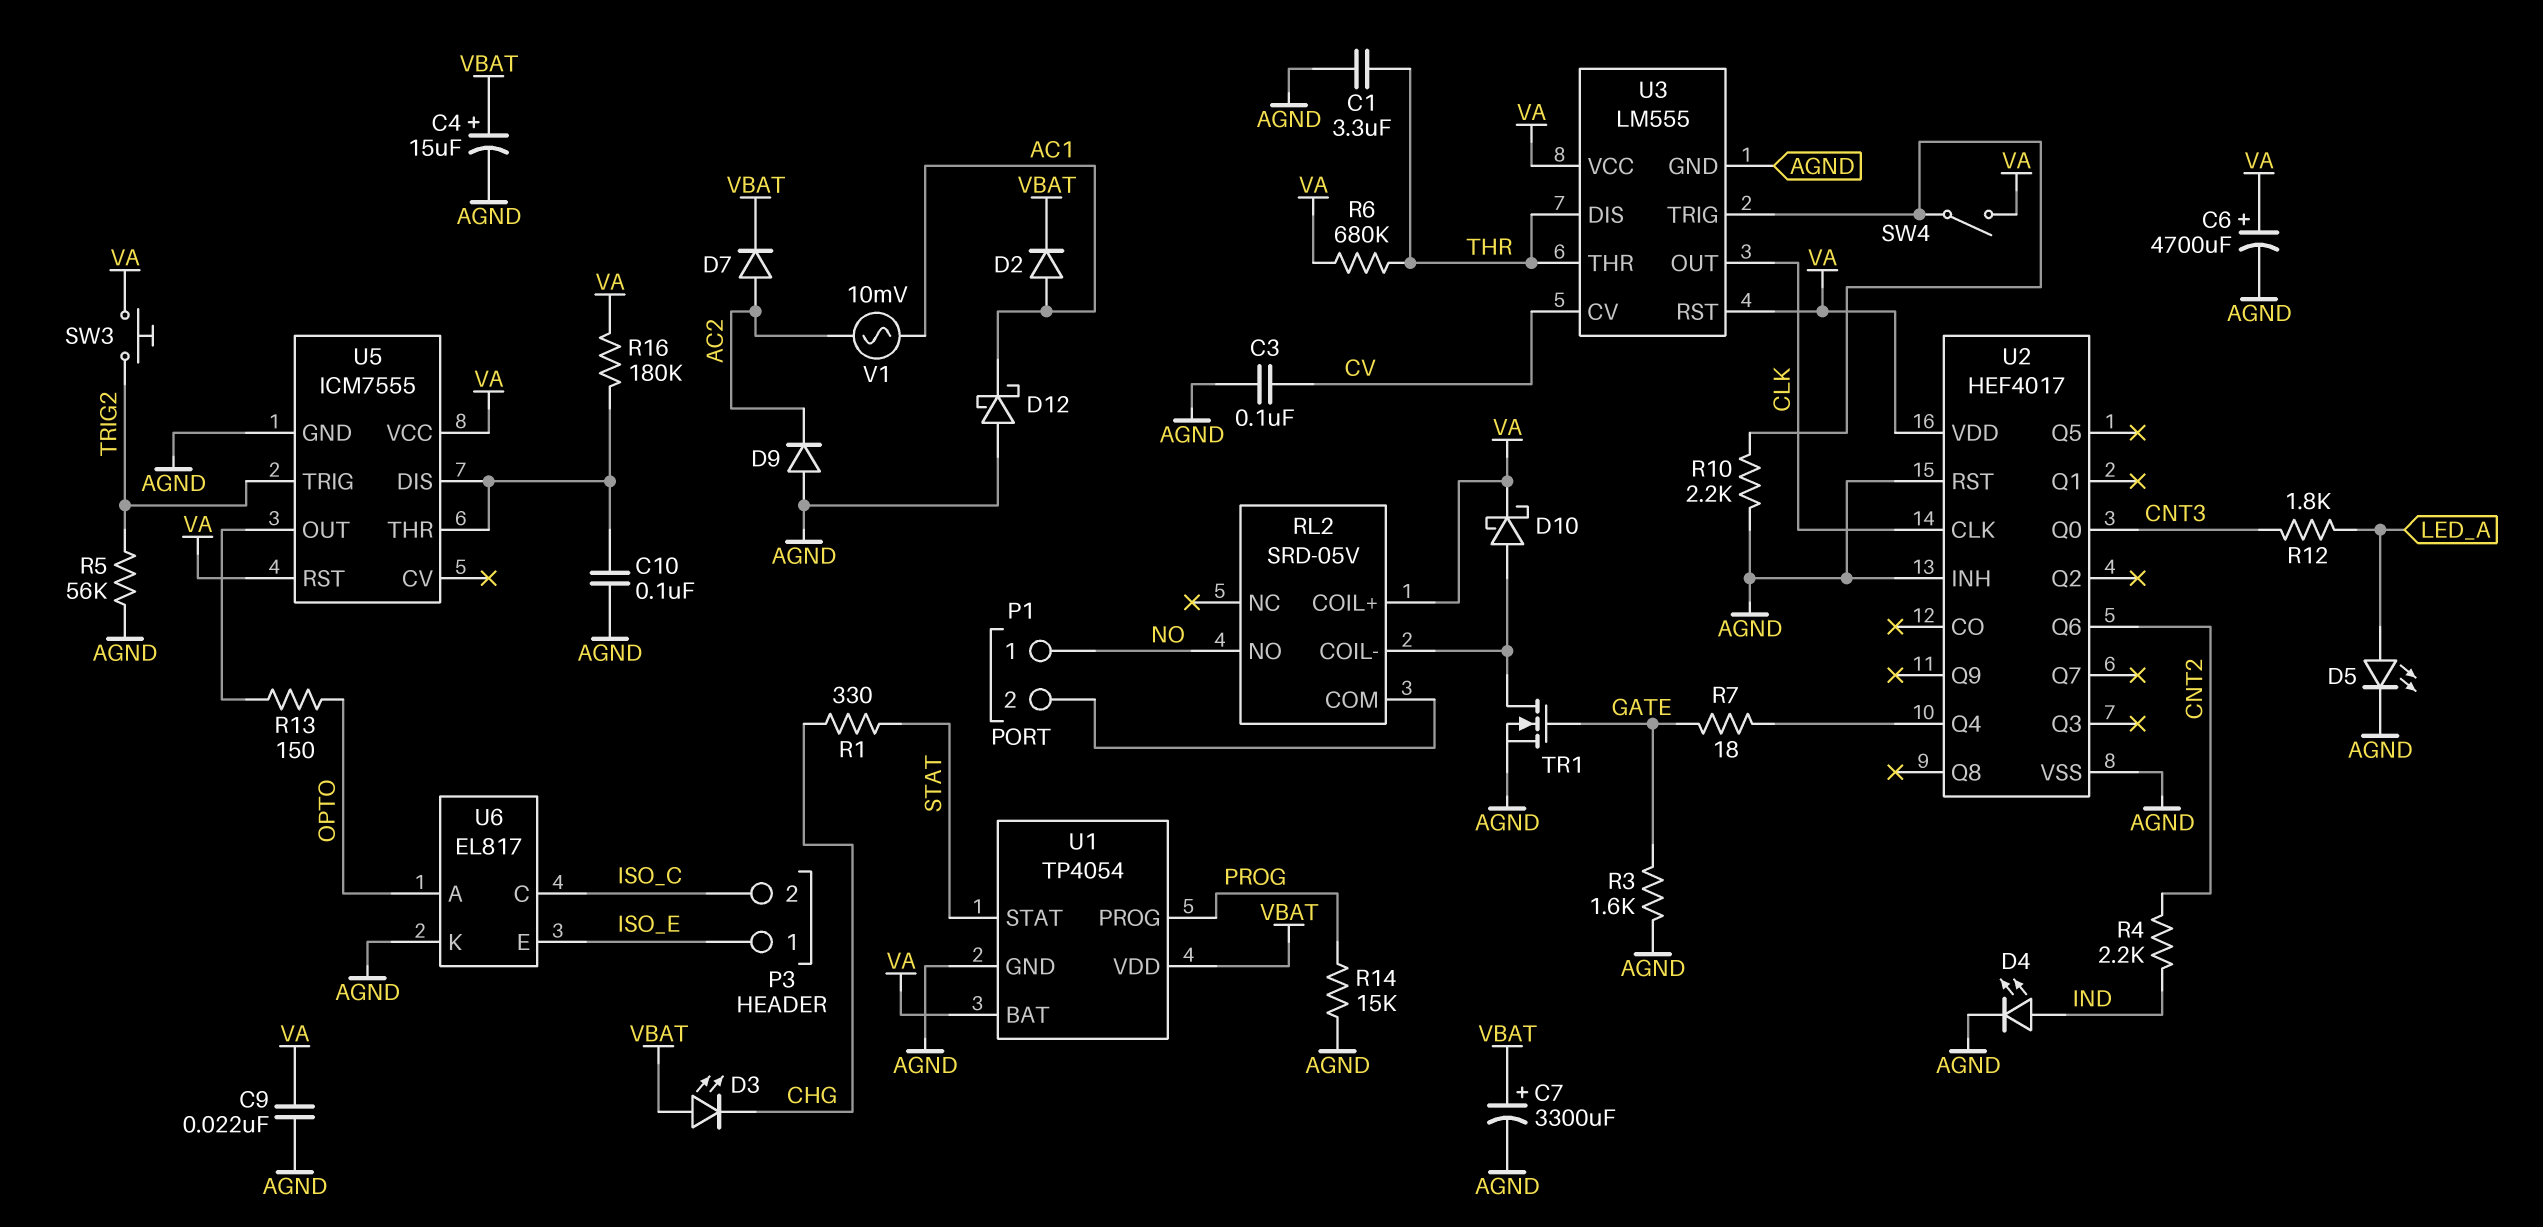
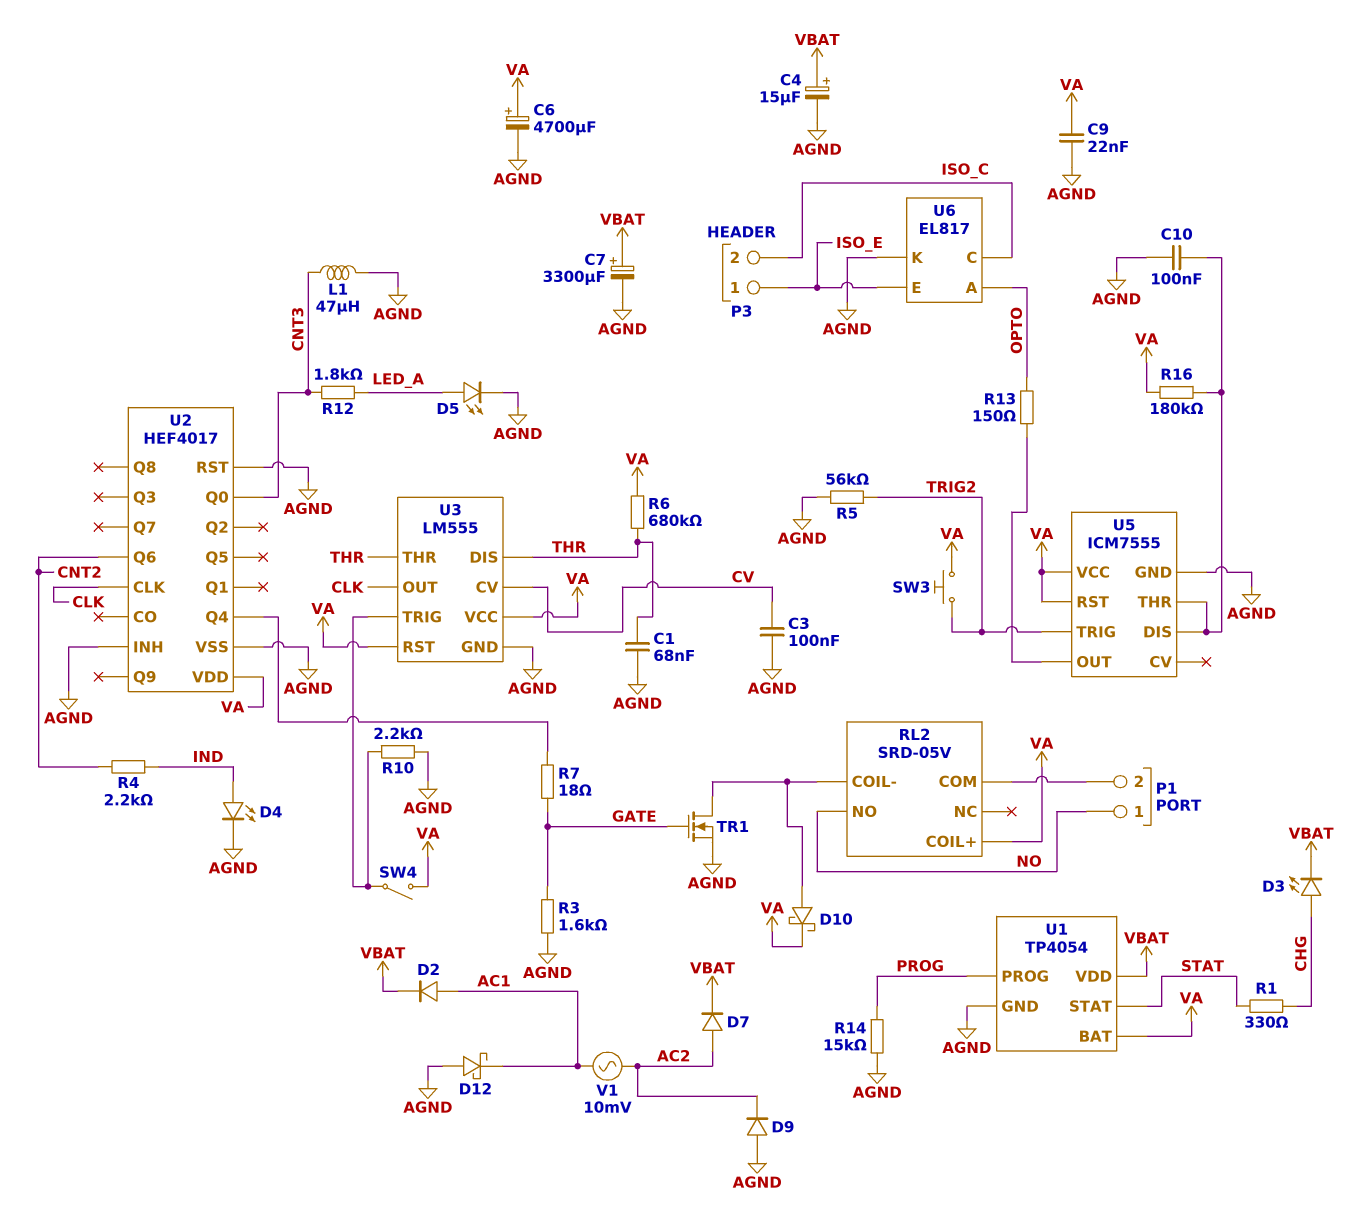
C1: 3.3uF (AGND, THR) -> 68nF (AGND, THR)
D3: LED (A VBAT, K CHG) -> LED (A CHG, K VBAT)
L1: none -> 47uH (AGND, CNT3)

